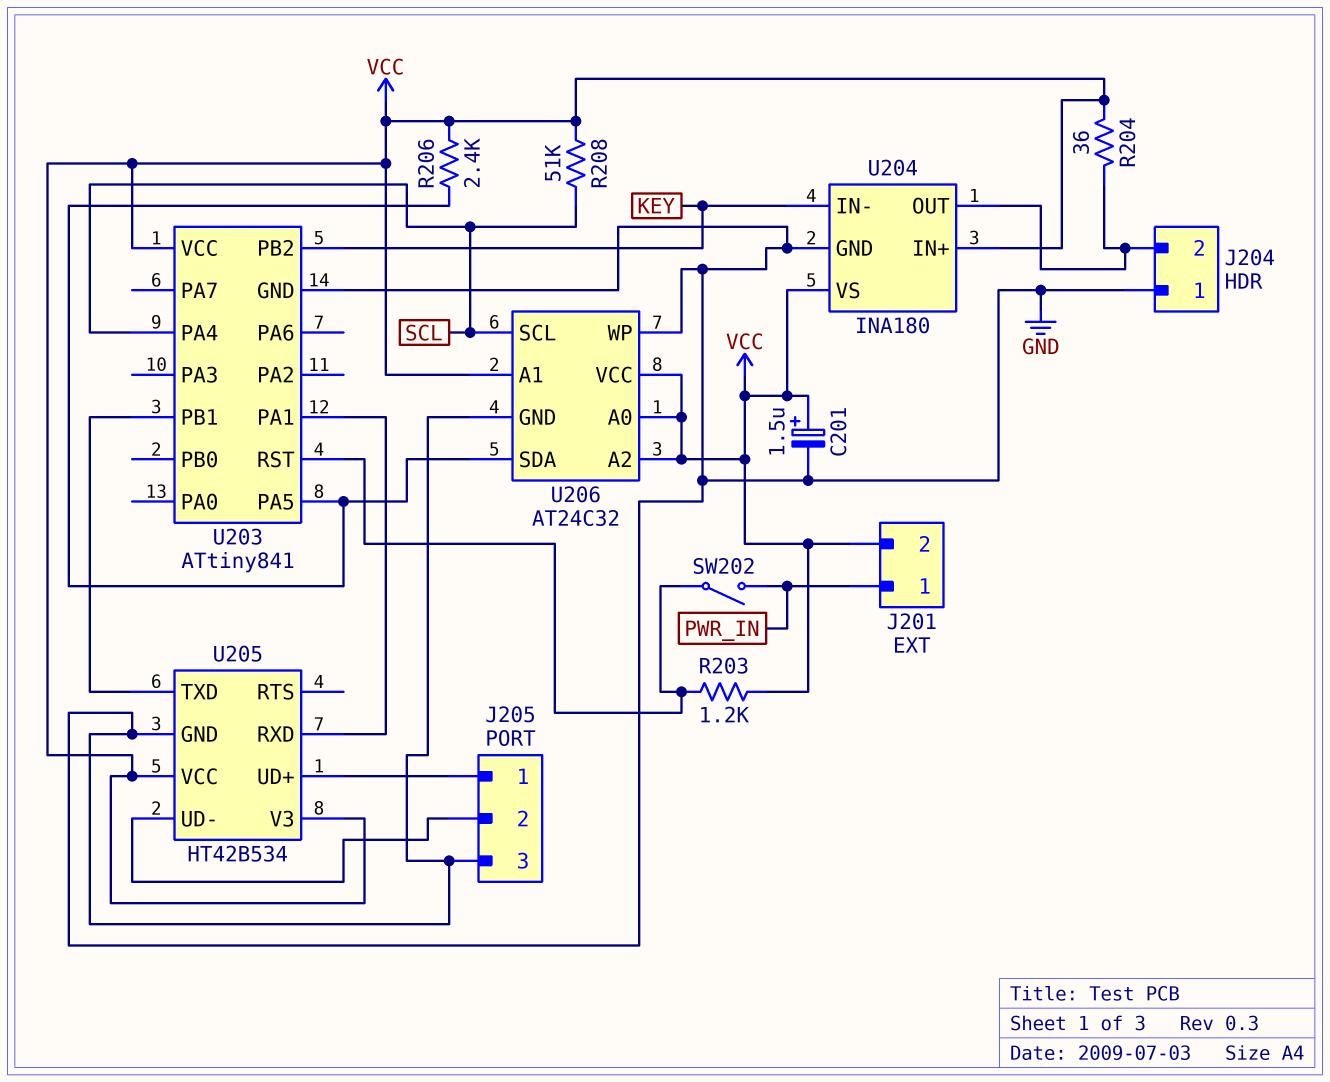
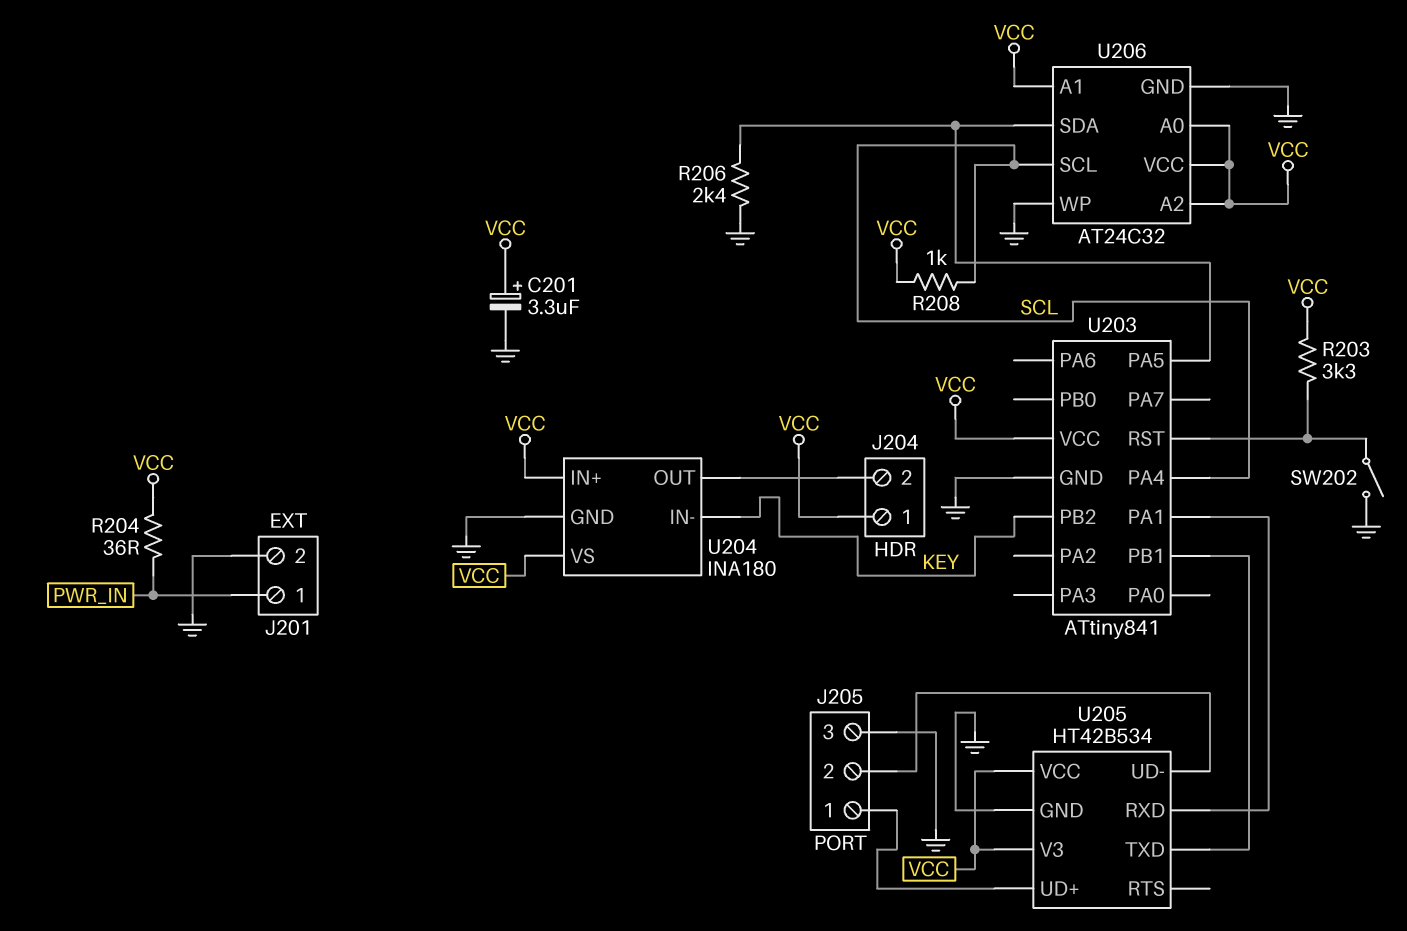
C201: 1.5uF (plus VCC, minus GND) -> 3.3uF (plus VCC, minus GND)
J201 pin 2: VCC -> GND
J204 pin 1: GND -> VCC
R203: 1.2k (U203/RST, VCC) -> 3.3k (U203/RST, VCC)
R204: 36 (J204/2, VCC) -> 36 (PWR_IN, VCC)
R206: 2.4k (U203/PA5, VCC) -> 2.4k (GND, U203/PA5)
R208: 51k (SCL, VCC) -> 1k (SCL, VCC)
SW202: switch (PWR_IN, U203/RST) -> switch (GND, U203/RST)

